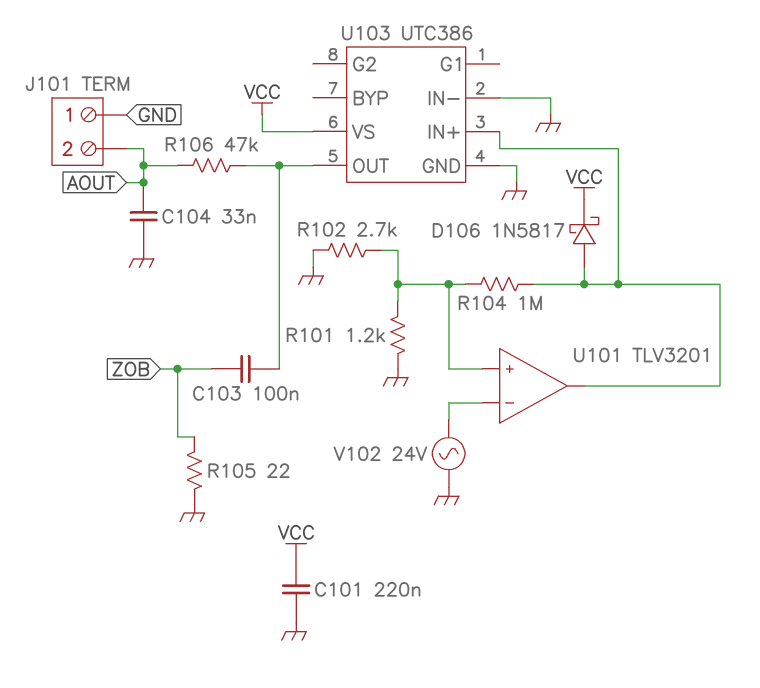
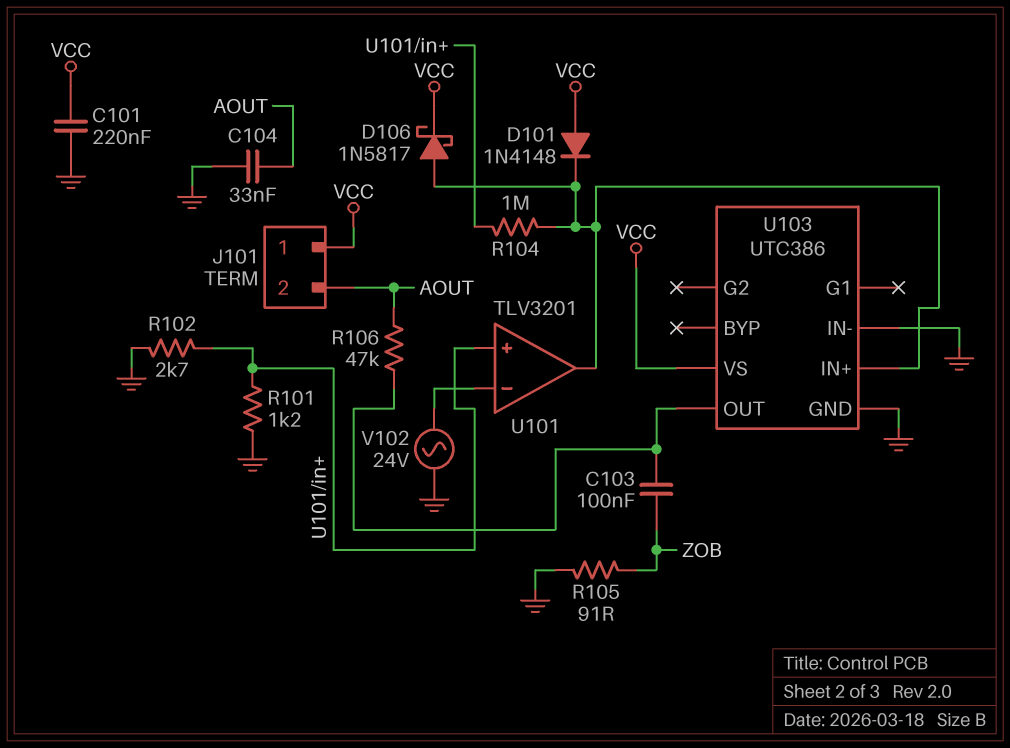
D101: none -> diode 1N4148 (A VCC, K U101/out)
J101 pin 1: GND -> VCC
R105: 22 (GND, ZOB) -> 91 (GND, ZOB)

